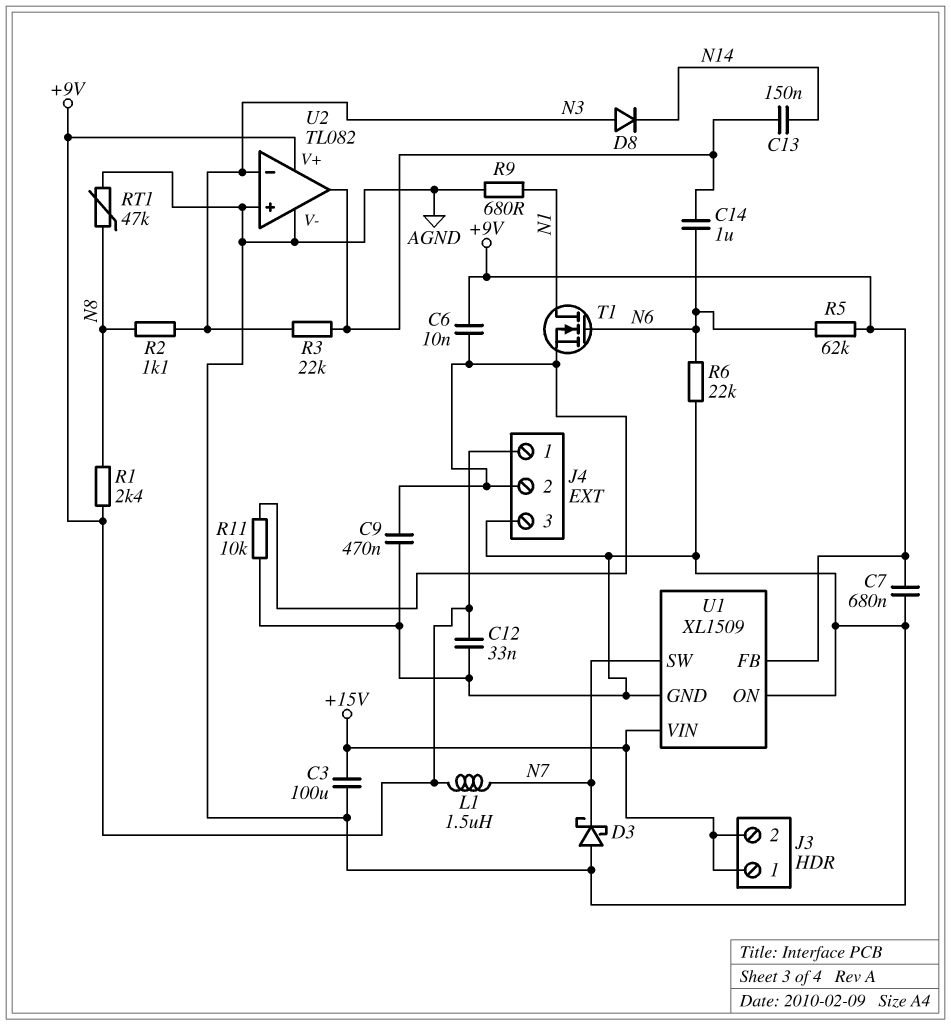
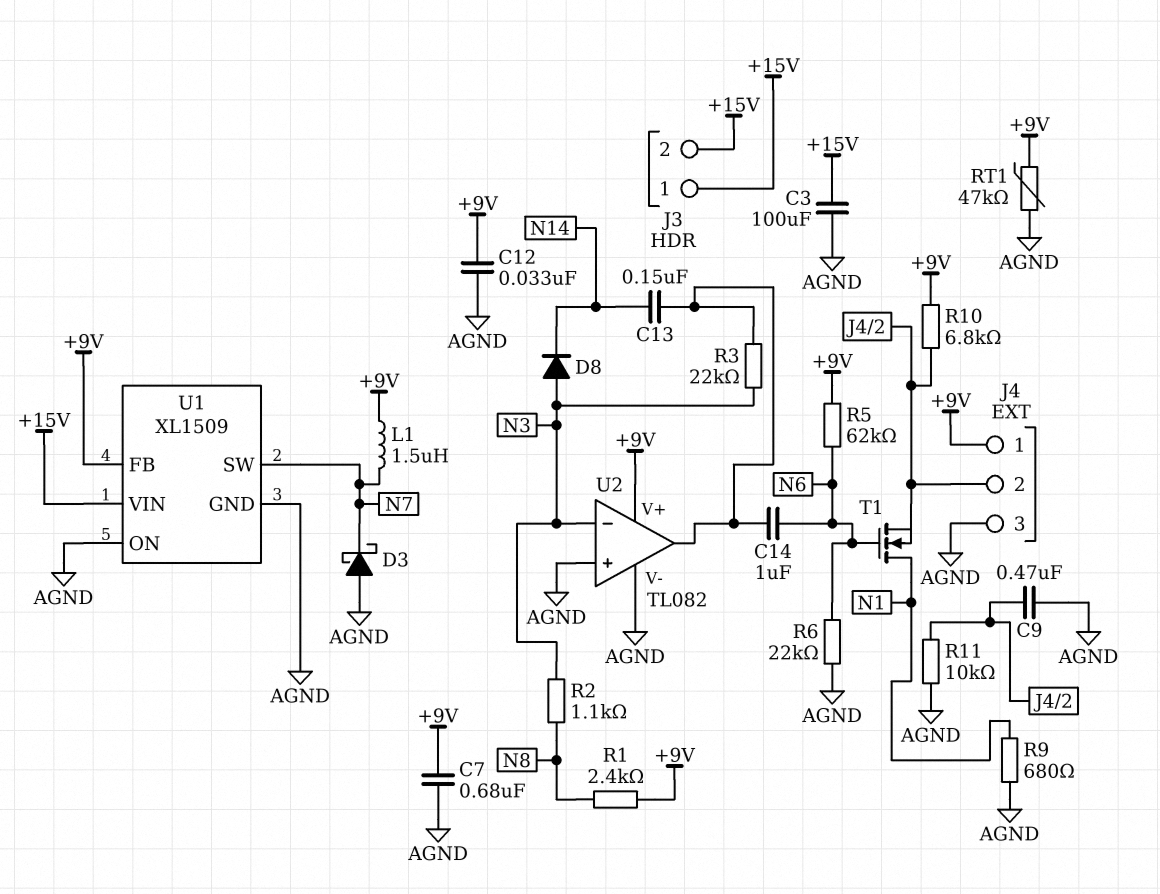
C6: 10nF (+9V, J4/2) -> none
R10: none -> 6.8k (+9V, J4/2)
RT1: 47k (AGND, N8) -> 47k (+9V, AGND)

